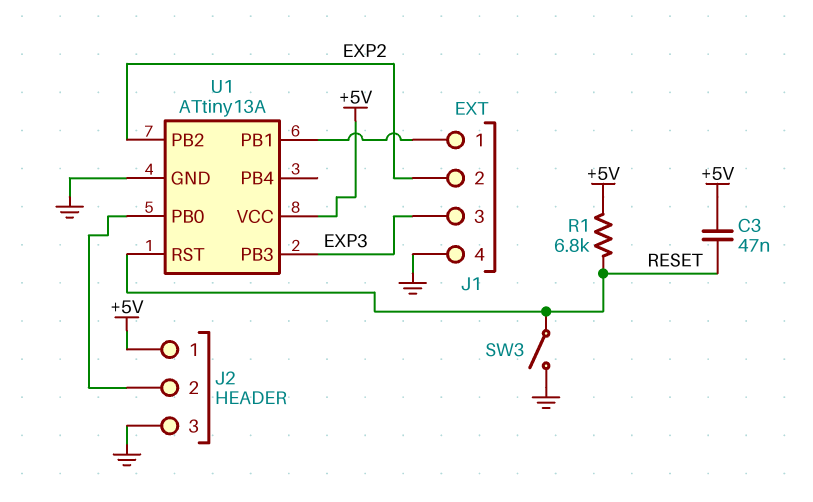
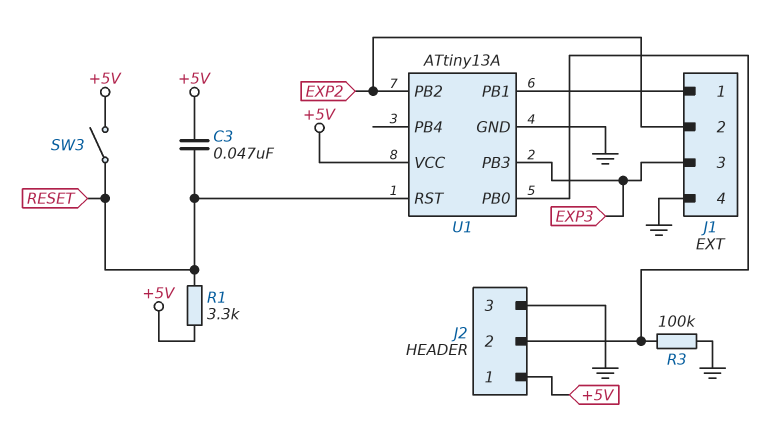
R1: 6.8k (+5V, RESET) -> 3.3k (+5V, RESET)
R3: none -> 100k (GND, J2/2)
SW3: switch (GND, RESET) -> switch (+5V, RESET)

